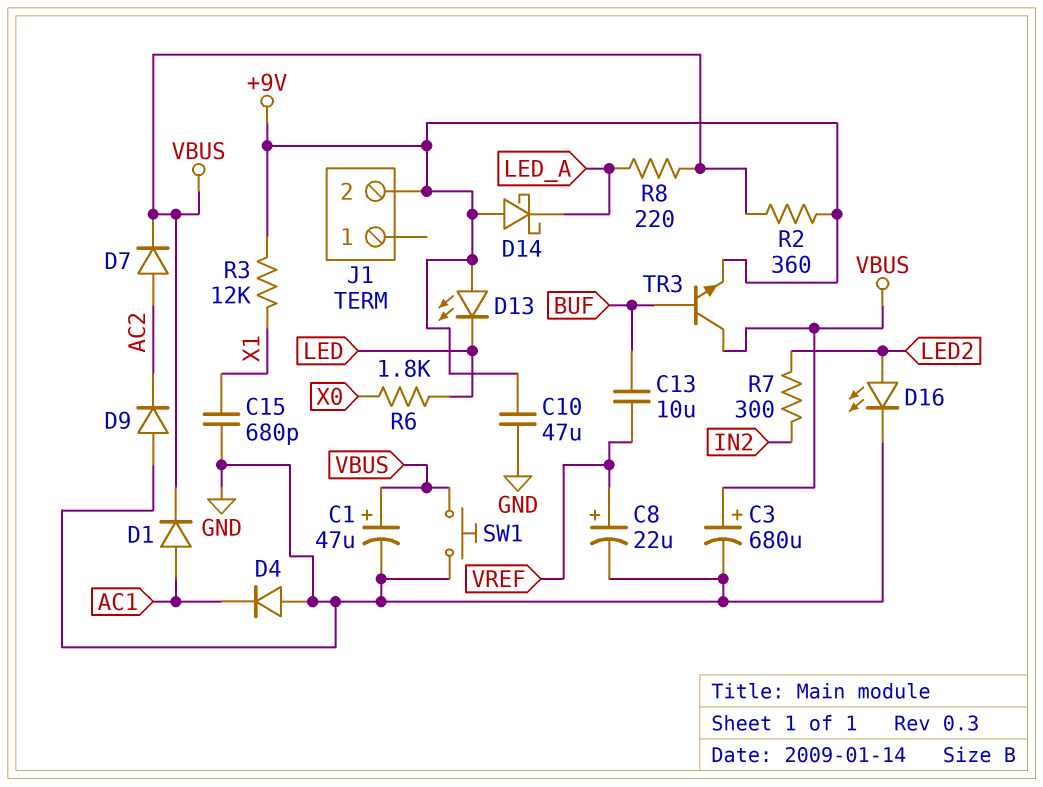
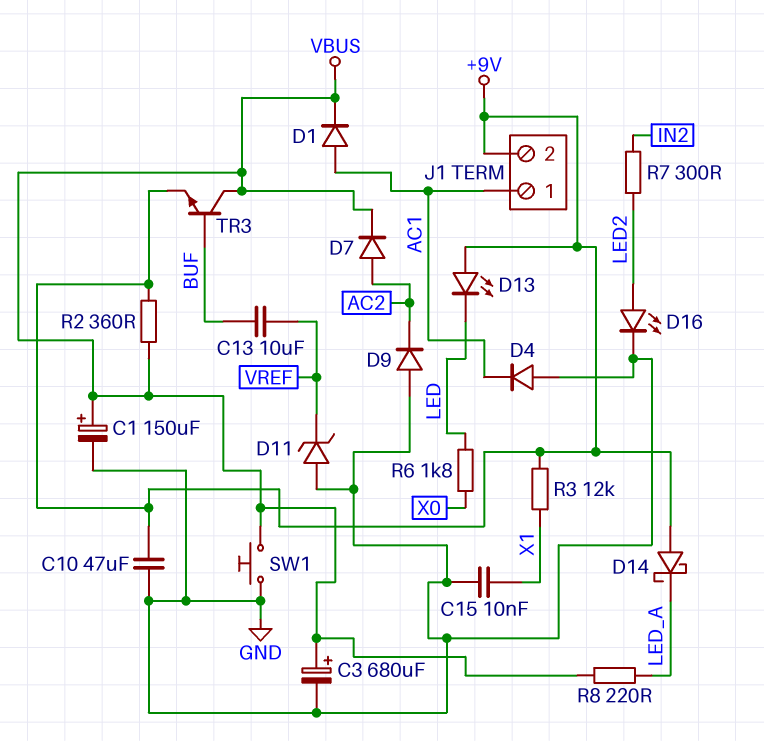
C1: 47uF (plus VBUS, minus GND) -> 150uF (plus VBUS, minus GND)
C8: 22uF (plus VREF, minus GND) -> none
C15: 680pF (GND, X1) -> 10nF (GND, X1)
D11: none -> zener (A GND, K VREF)
J1 pin 1: none -> AC1

